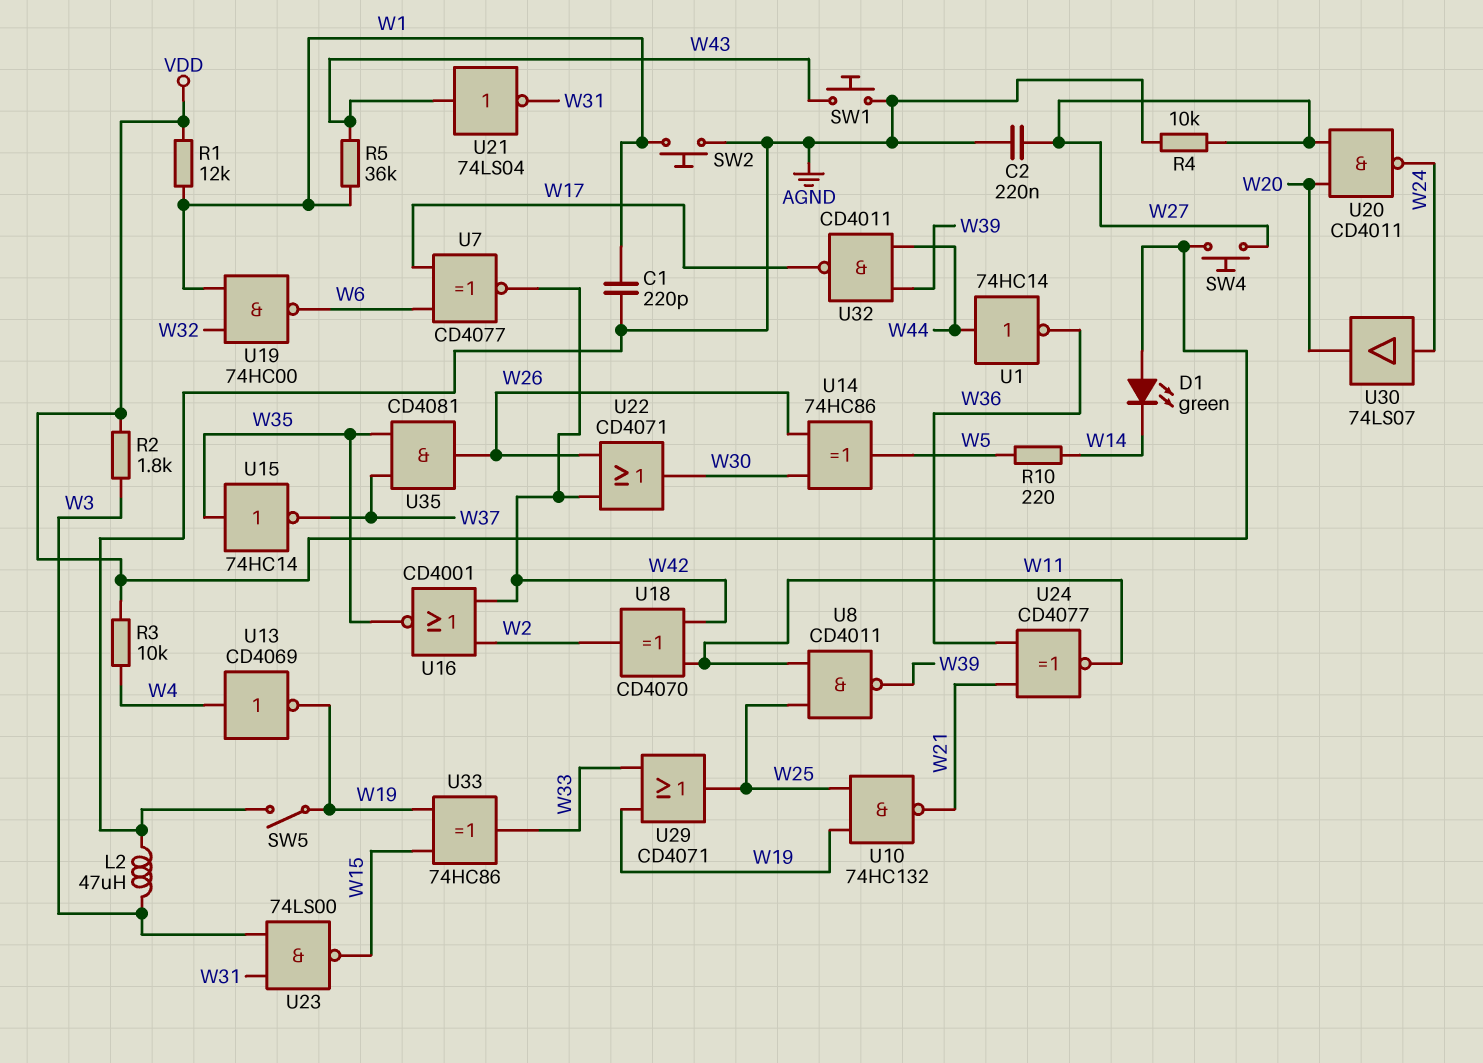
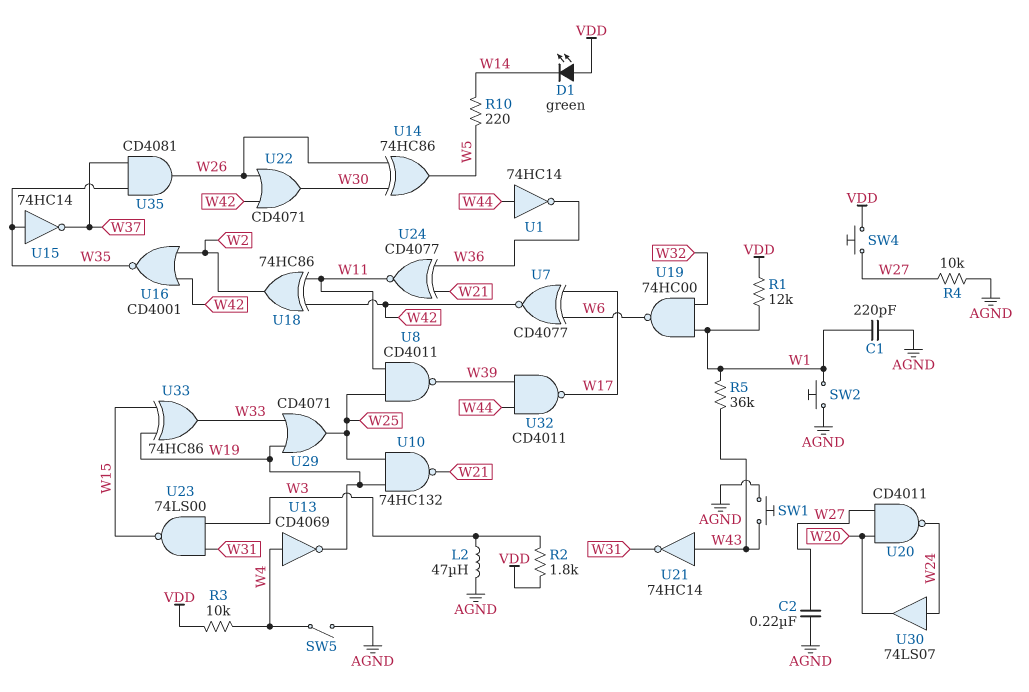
SW5: switch (AGND, W19) -> switch (AGND, W4)
U18: XOR CD4070 (in W11, in W42, out W2) -> XOR 74HC86 (in W11, in W42, out W2)
U21: NOT 74LS04 (in W43, out W31) -> NOT 74HC14 (in W43, out W31)

